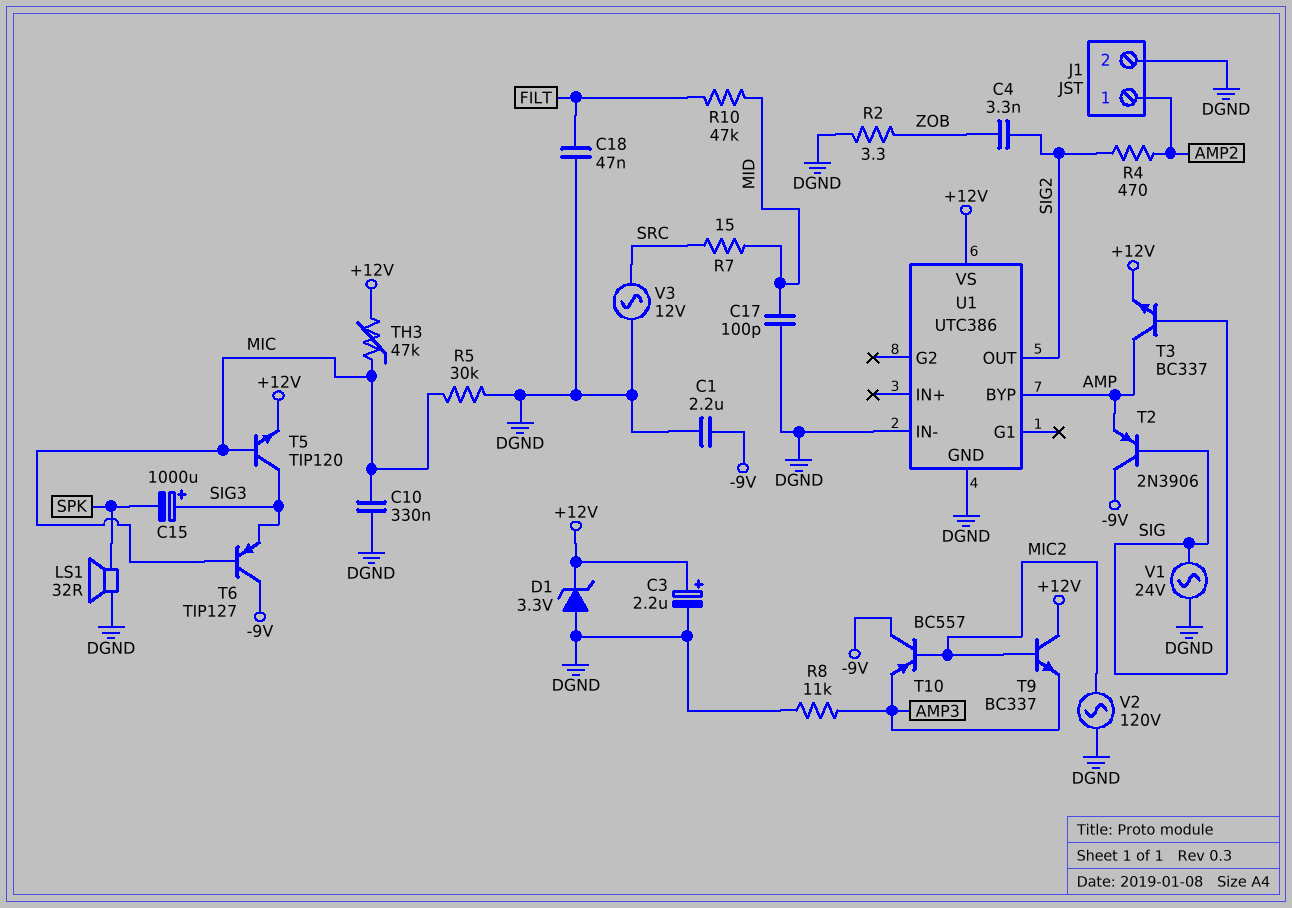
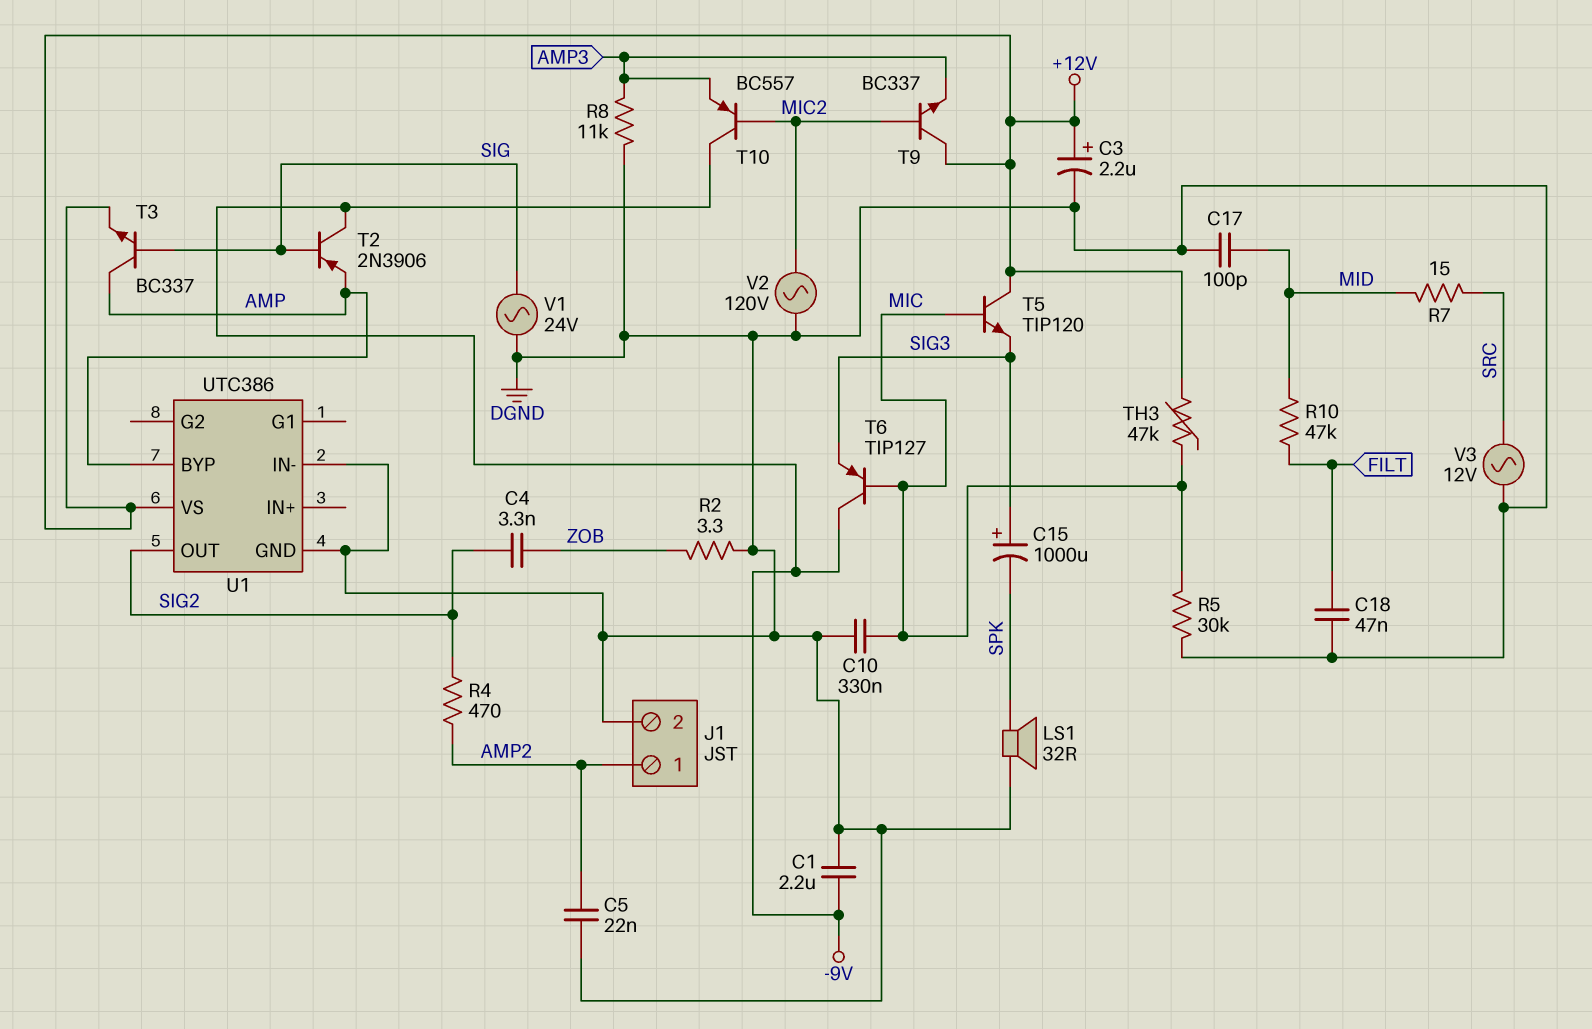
C5: none -> 22nF (AMP2, DGND)
D1: zener 3.3V (A DGND, K +12V) -> none
T5: NPN TIP120 (B MIC, C SIG3, E +12V) -> NPN TIP120 (B MIC, C +12V, E SIG3)

